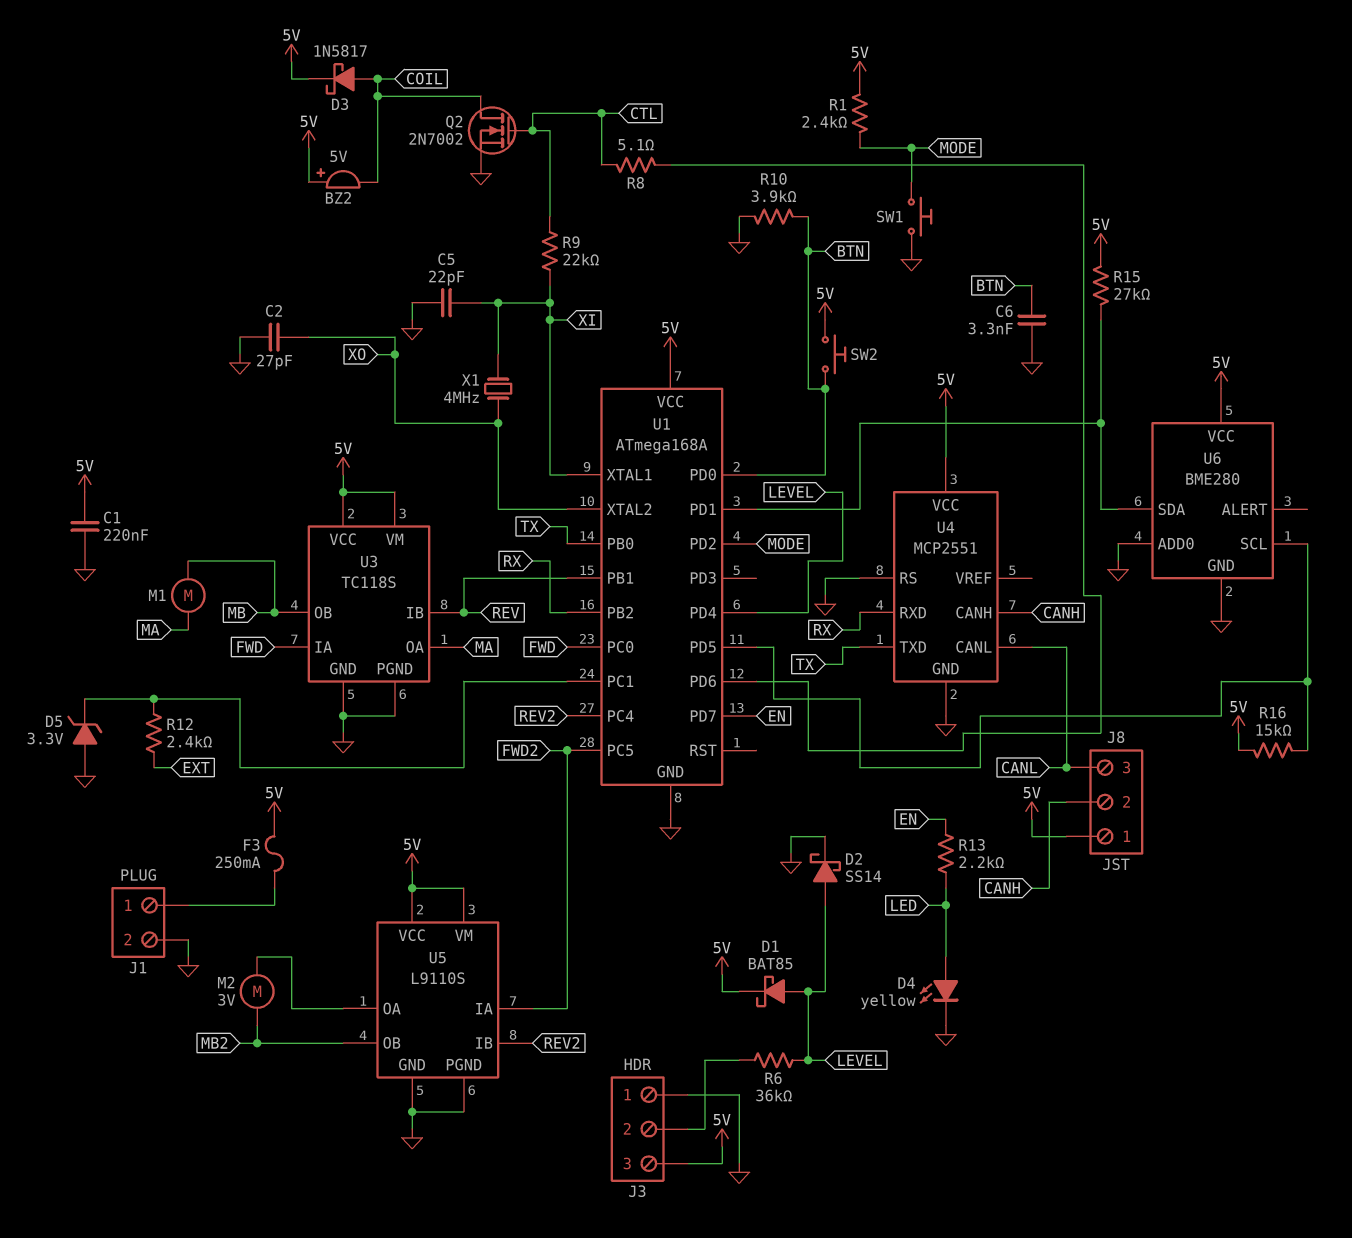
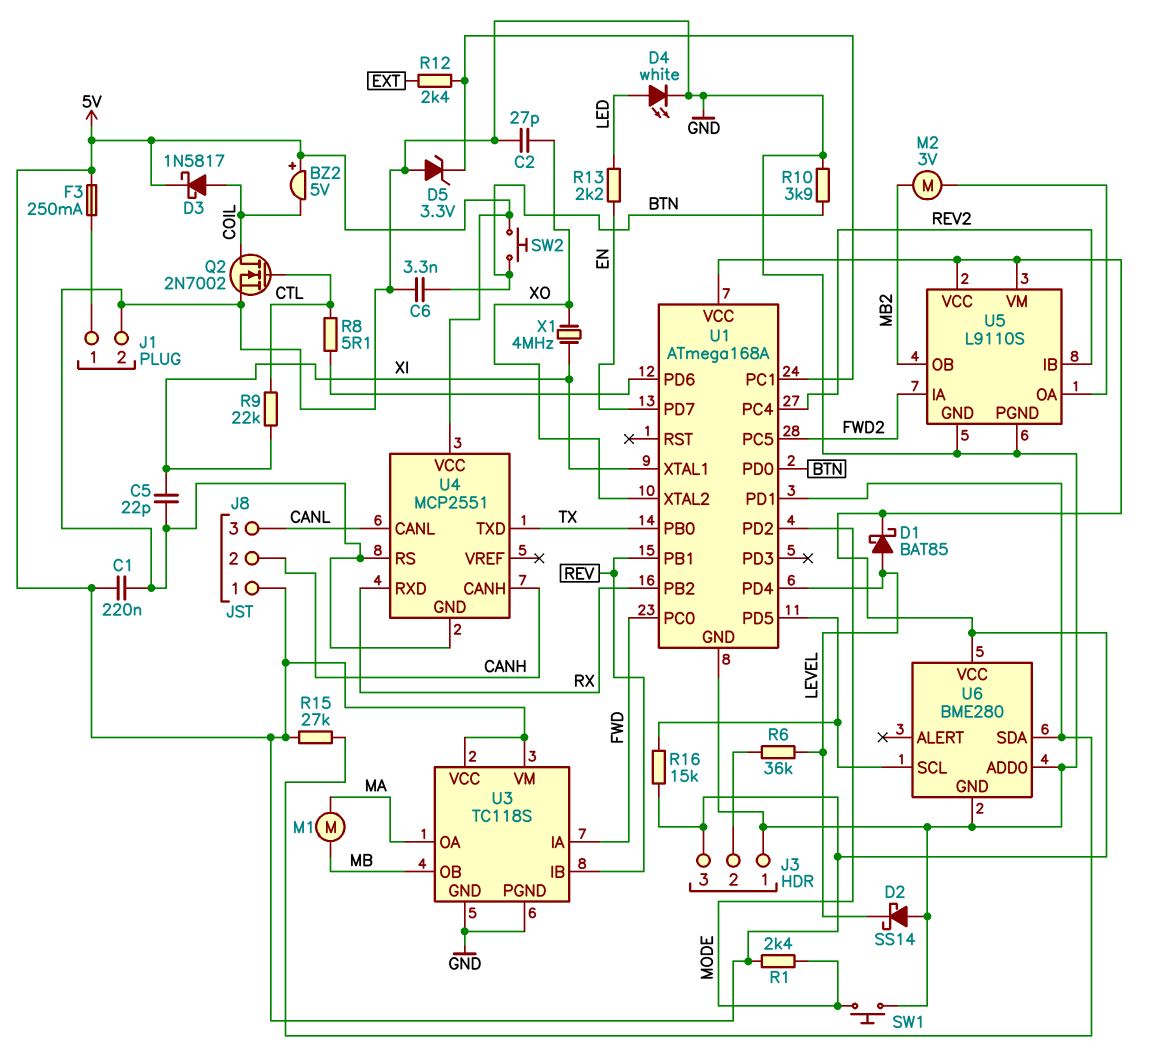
D2: schottky SS14 (A LEVEL, K GND) -> schottky SS14 (A GND, K LEVEL)
D4: LED yellow (A LED, K GND) -> LED white (A LED, K GND)

